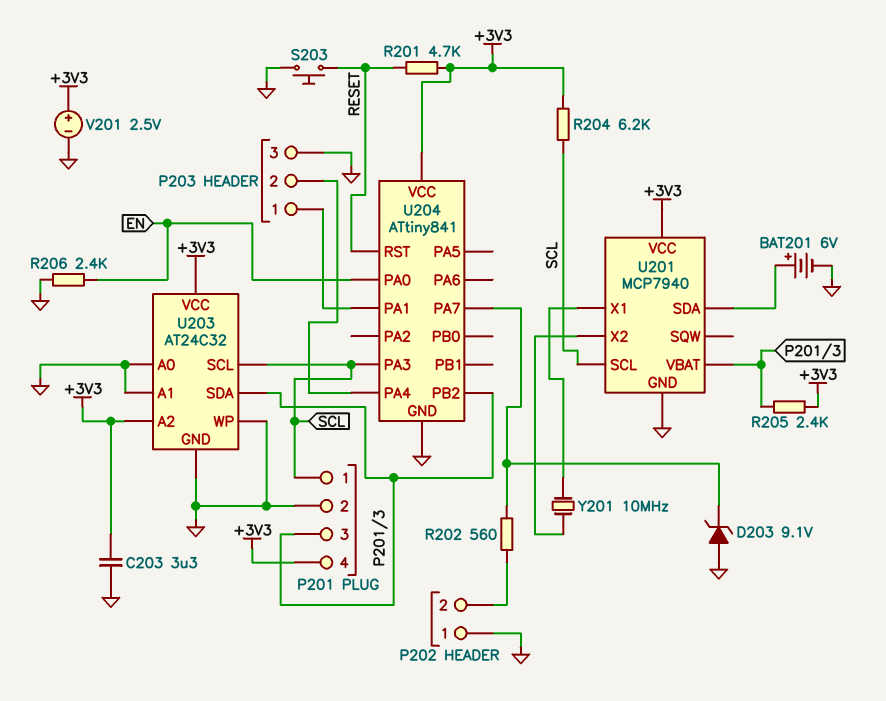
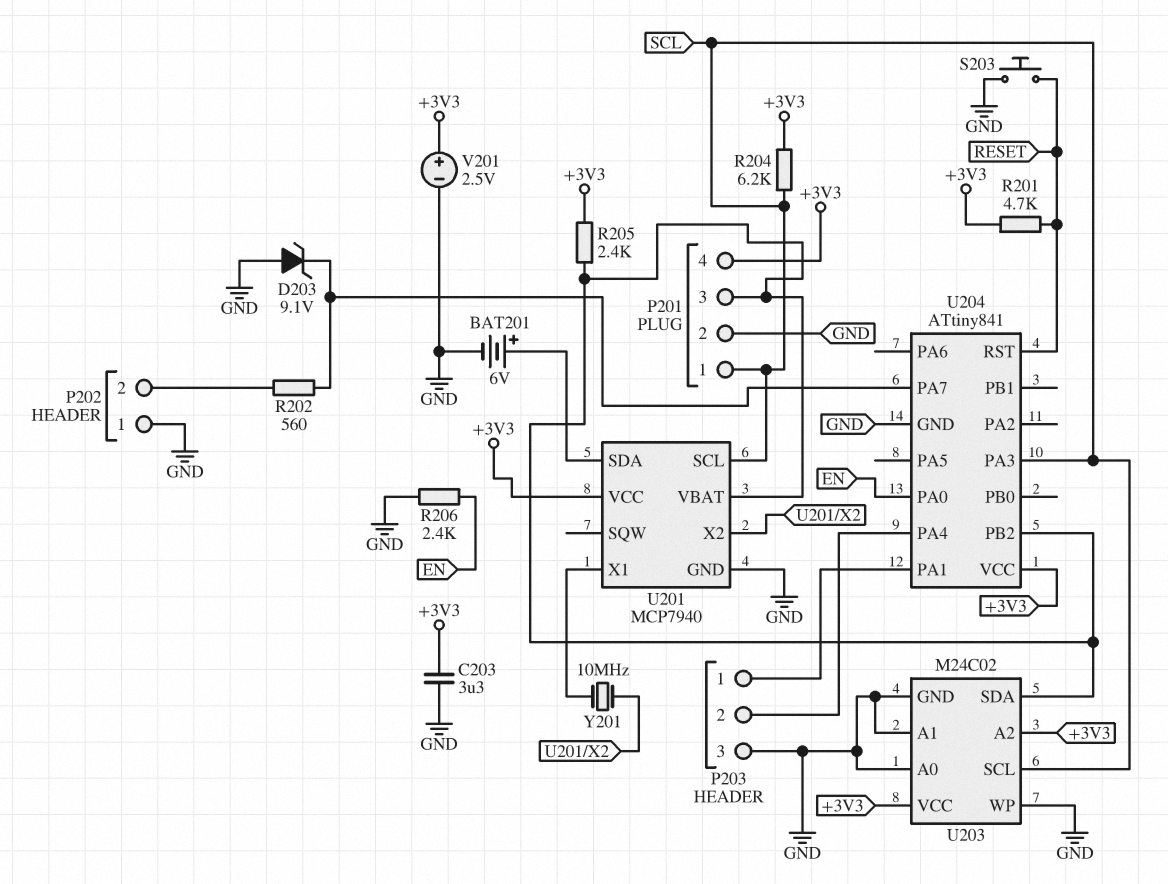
U203: AT24C32 -> M24C02

